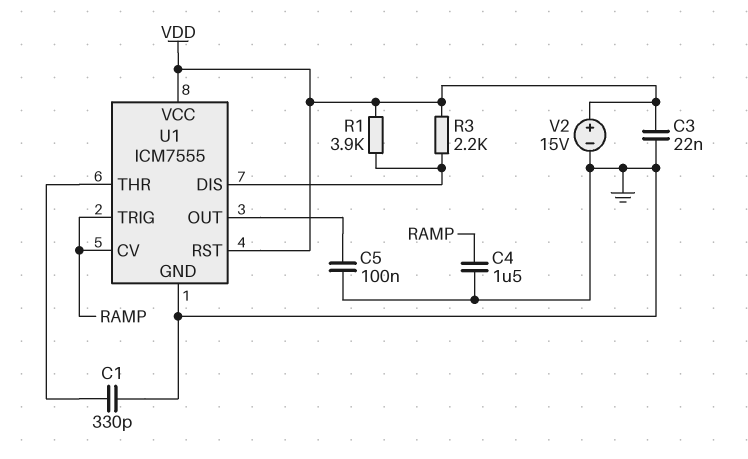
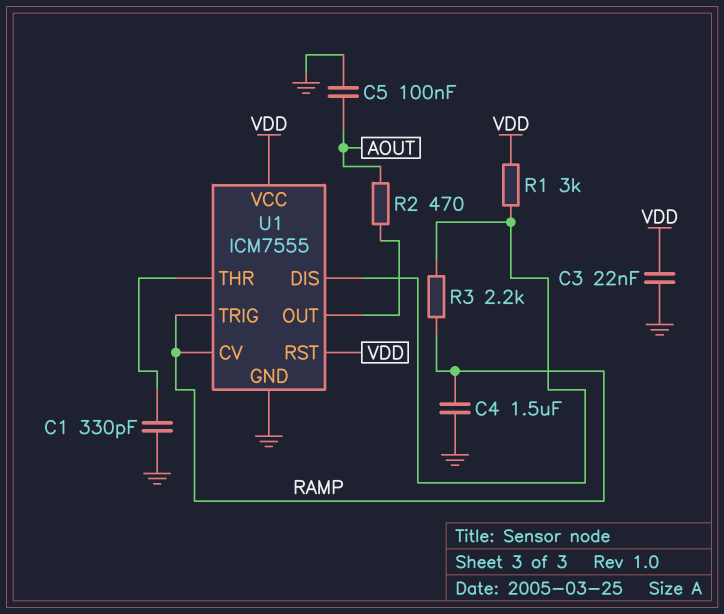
C5: 100nF (GND, U1/OUT) -> 100nF (AOUT, GND)
R1: 3.9k (U1/DIS, VDD) -> 3k (U1/DIS, VDD)
R2: none -> 470 (AOUT, U1/OUT)
R3: 2.2k (U1/DIS, VDD) -> 2.2k (RAMP, U1/DIS)
V2: 15V (plus VDD, minus GND) -> none

